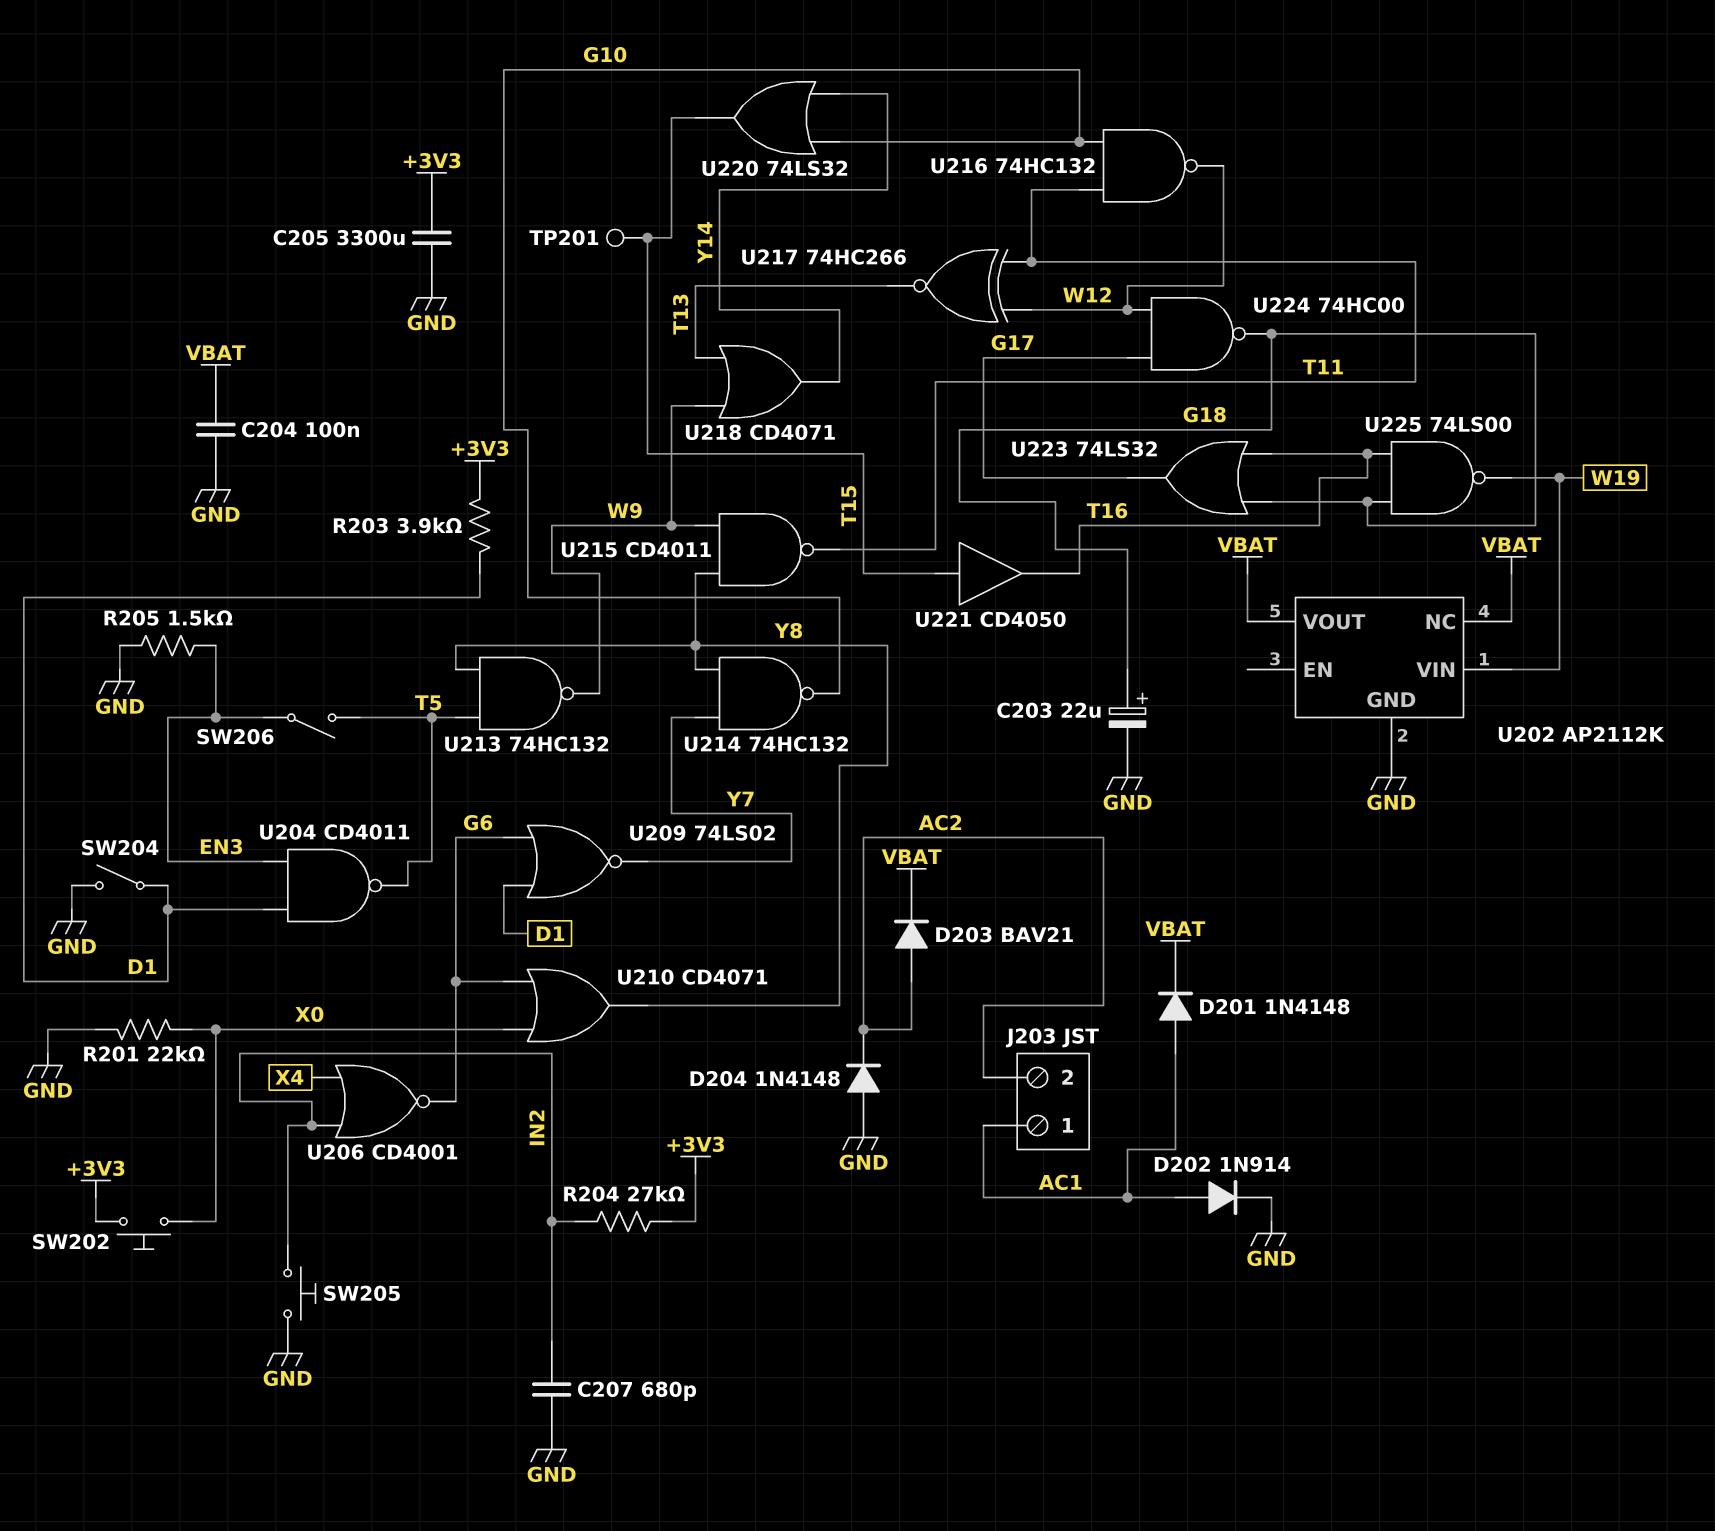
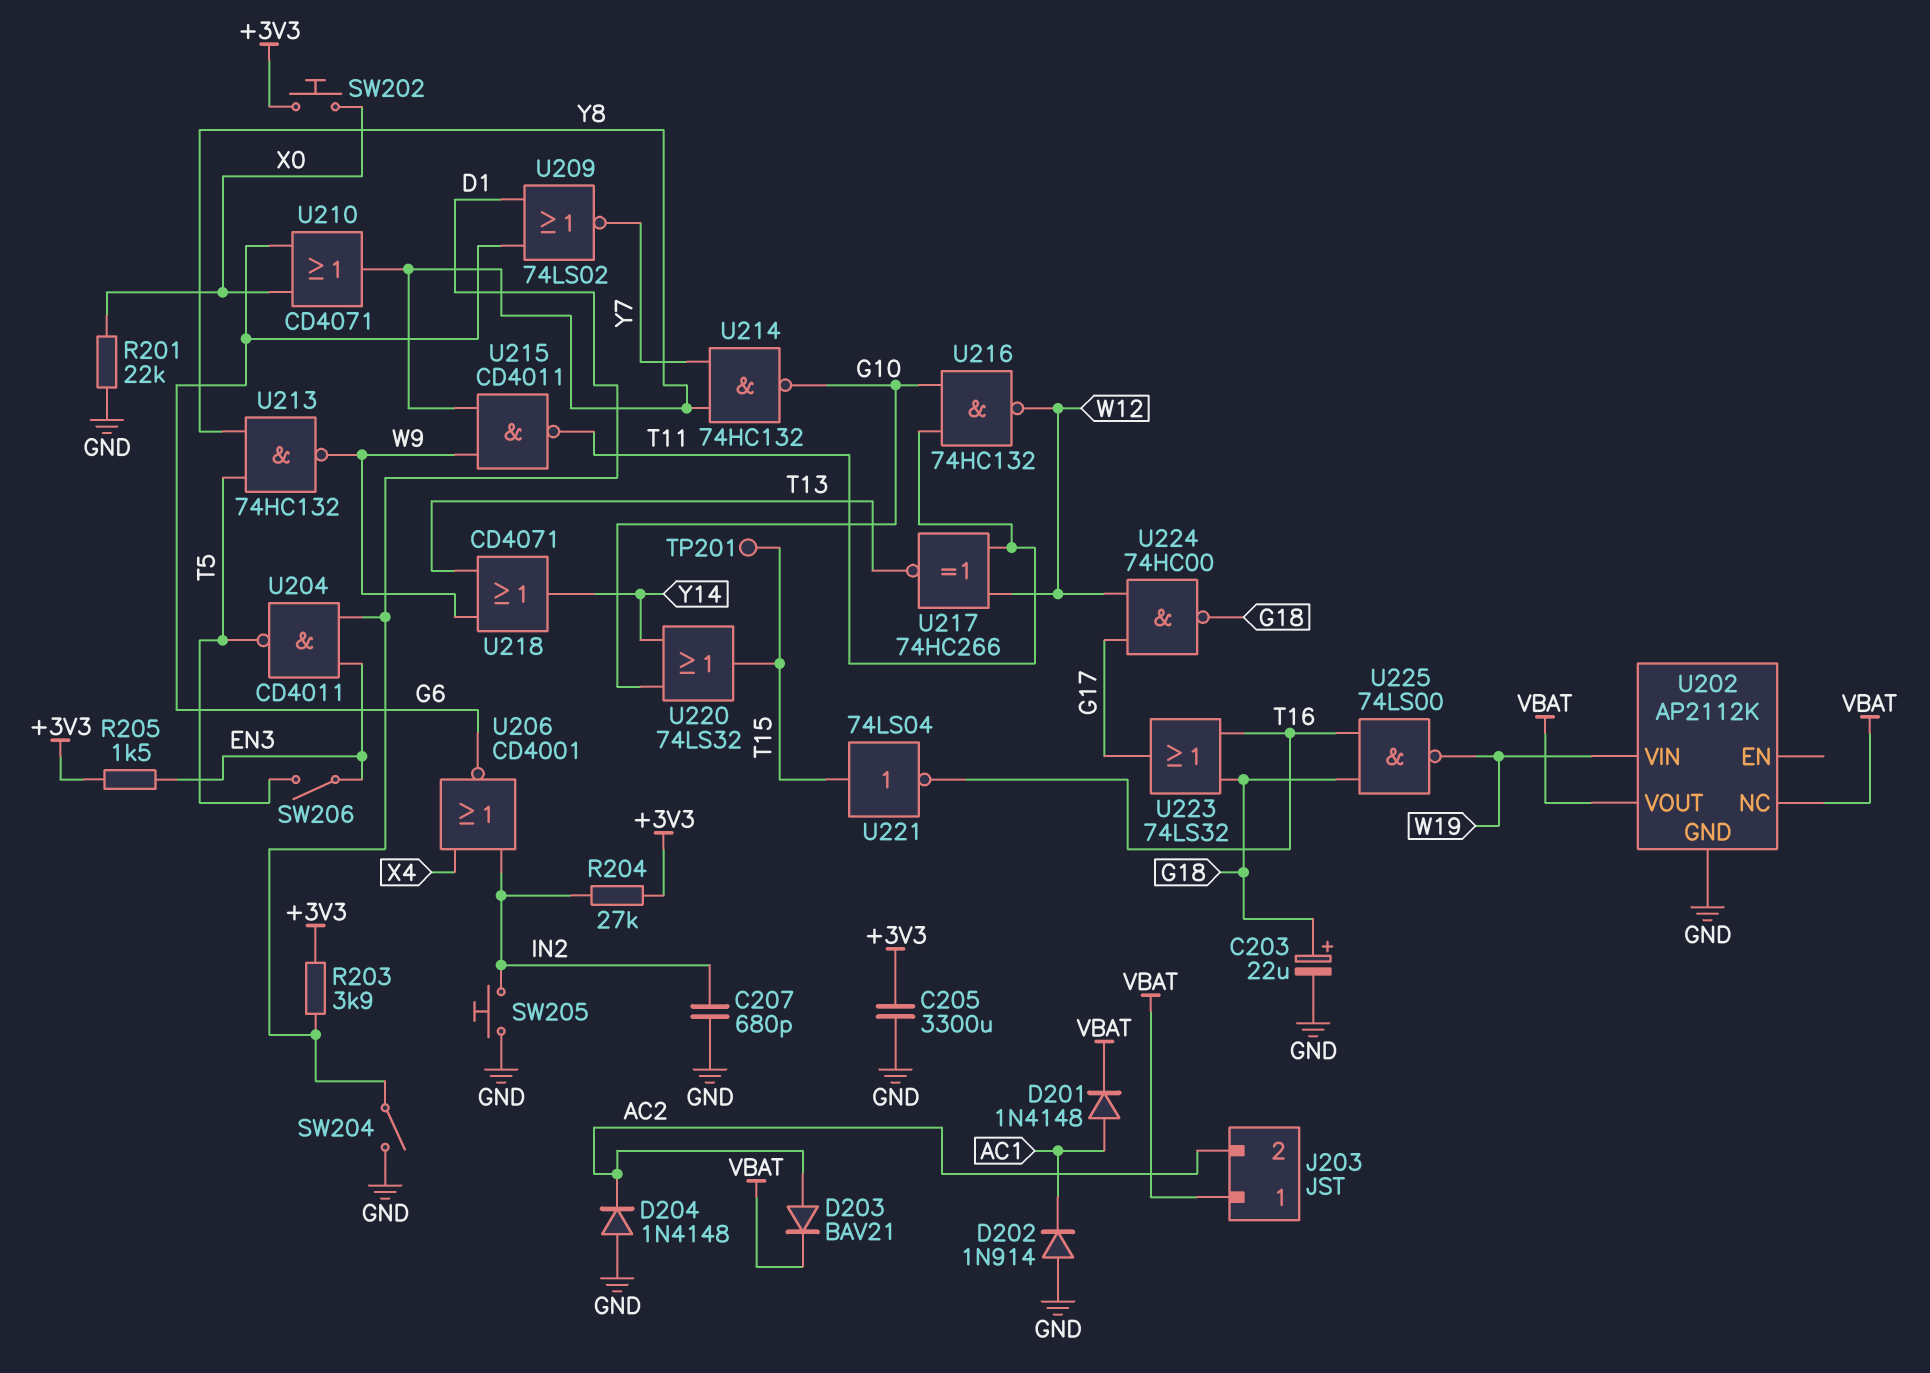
C204: 100nF (GND, VBAT) -> none
D202: diode 1N914 (A AC1, K GND) -> diode 1N914 (A GND, K AC1)
J203 pin 1: AC1 -> VBAT
R205: 1.5k (EN3, GND) -> 1.5k (+3V3, EN3)
U221: buffer CD4050 (in T15, out T16) -> NOT 74LS04 (in T15, out T16)

